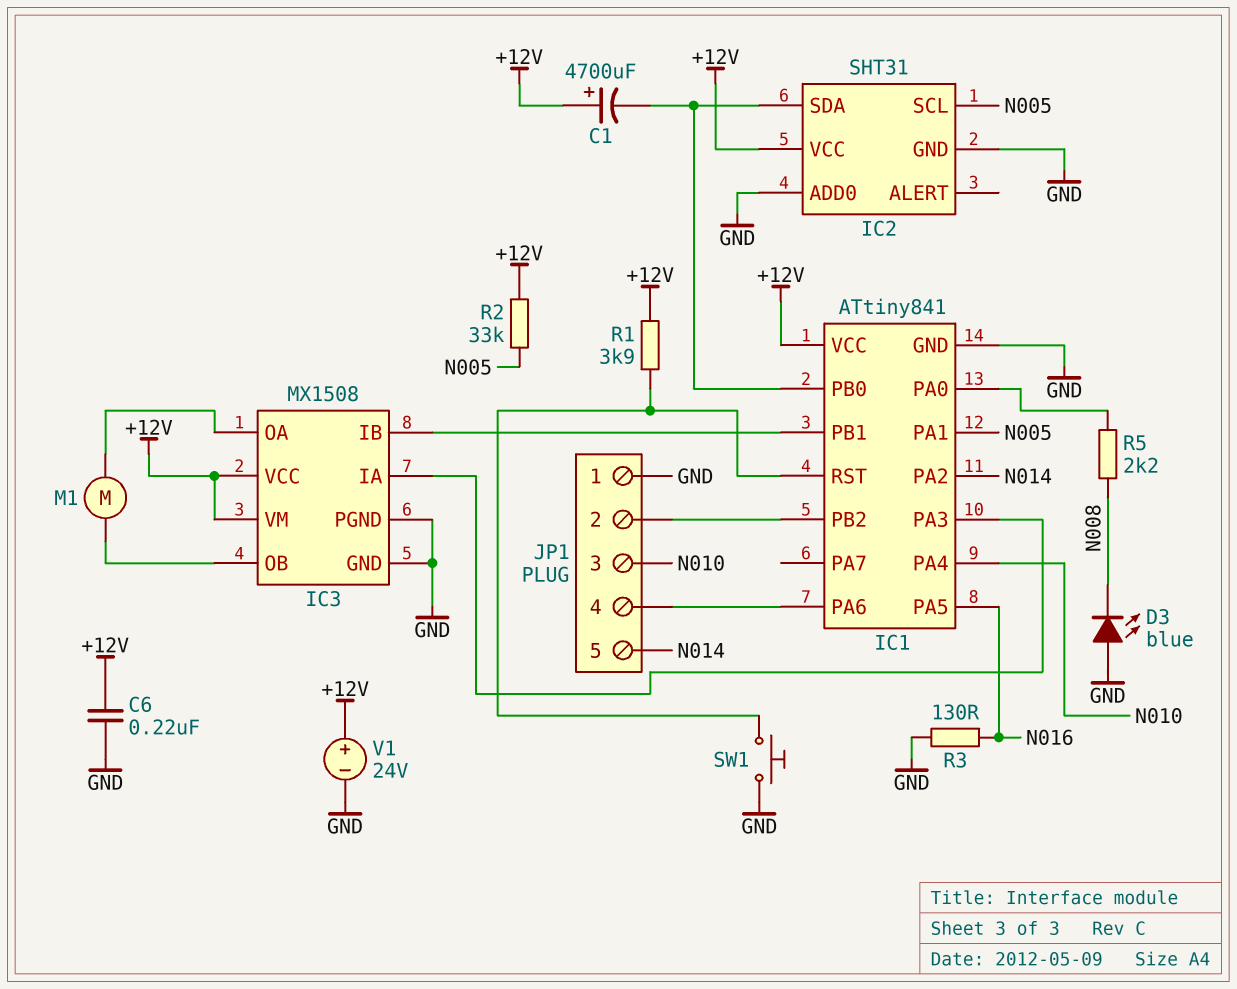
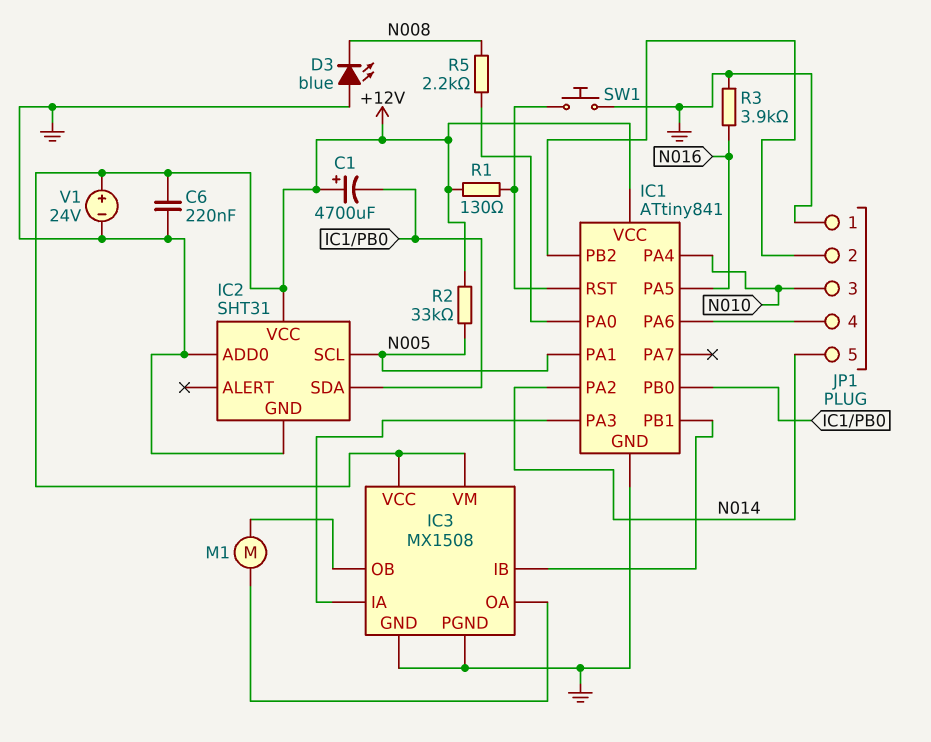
R1: 3.9k (+12V, IC1/RST) -> 130 (+12V, IC1/RST)
R3: 130 (GND, N016) -> 3.9k (GND, N016)

